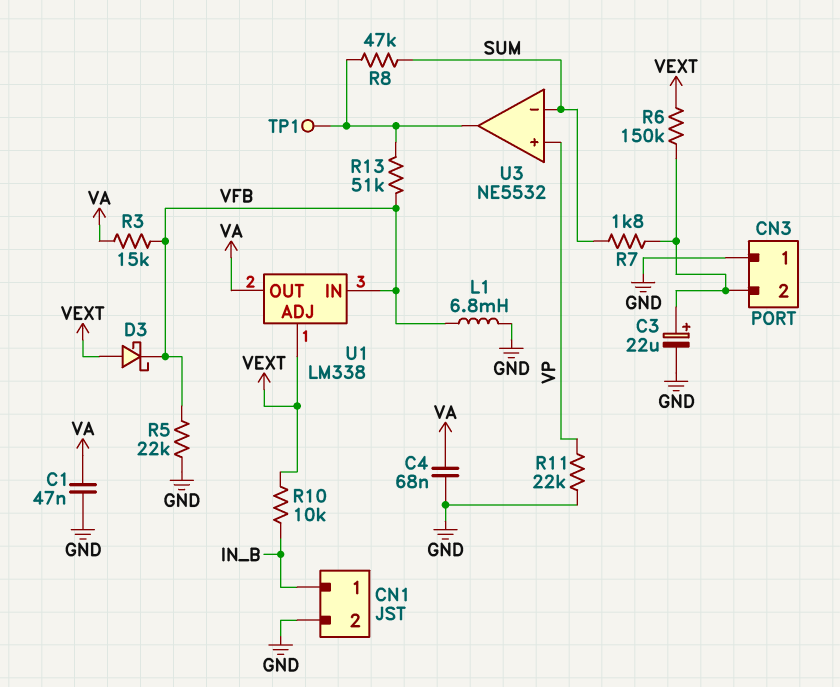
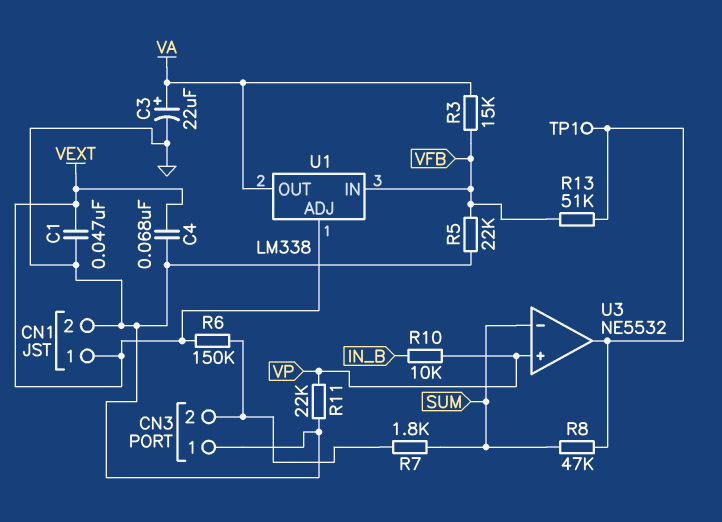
C1: 47nF (GND, VA) -> 47nF (GND, VEXT)
C3: 22uF (plus CN3/2, minus GND) -> 22uF (plus VA, minus GND)
C4: 68nF (GND, VA) -> 68nF (GND, VEXT)
CN1 pin 1: IN_B -> VEXT
D3: schottky (A VEXT, K VFB) -> none
L1: 6.8mH (GND, VFB) -> none
R10: 10k (IN_B, VEXT) -> 10k (IN_B, VP)

